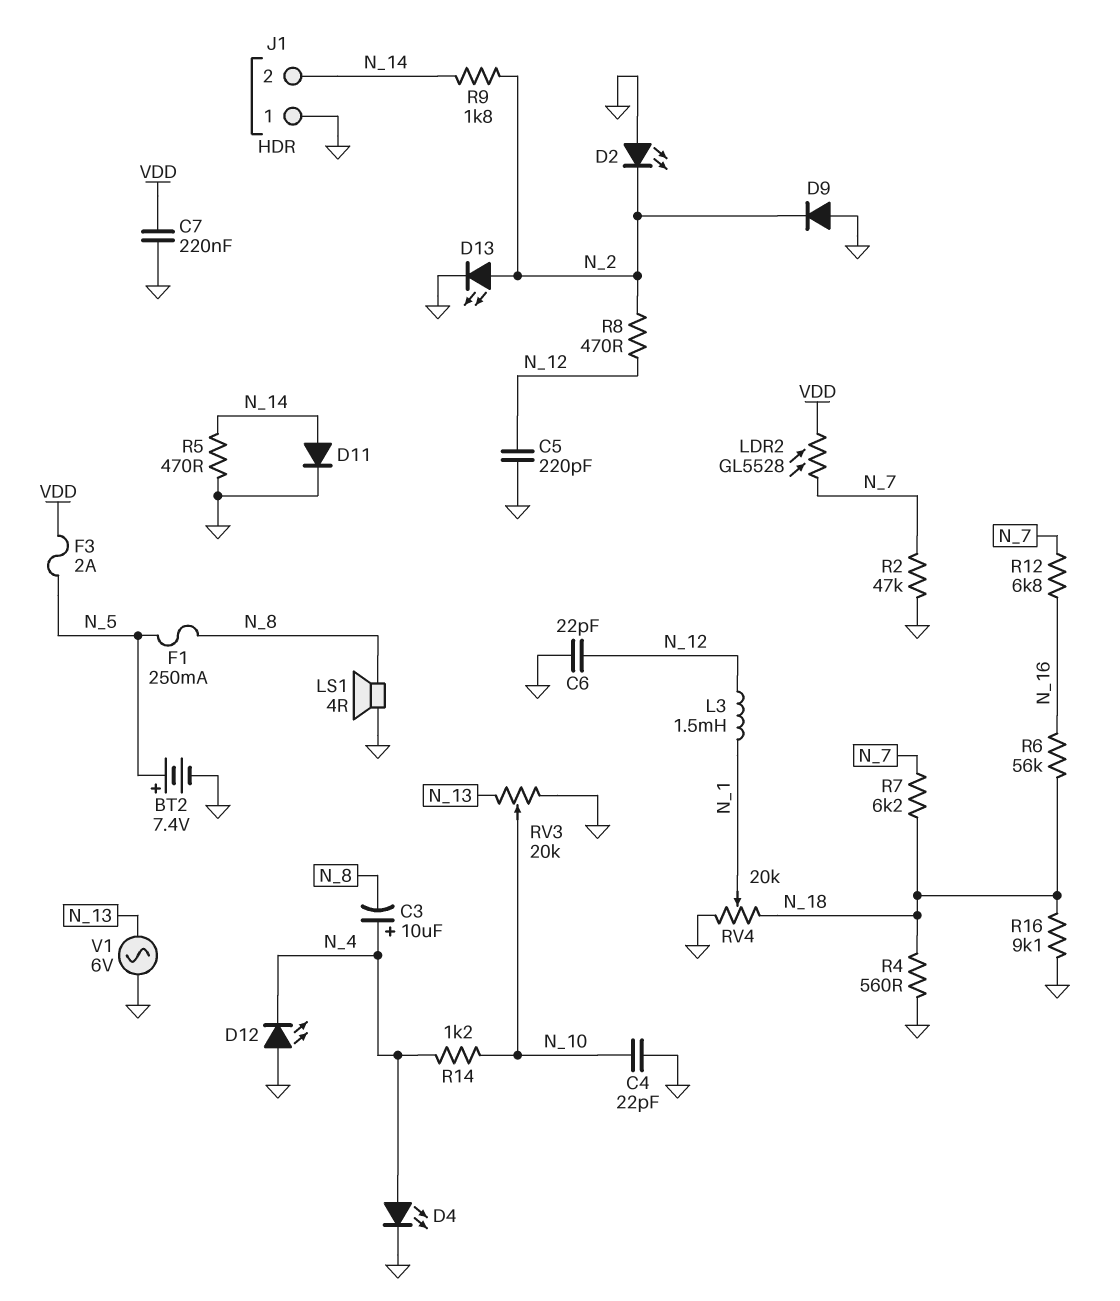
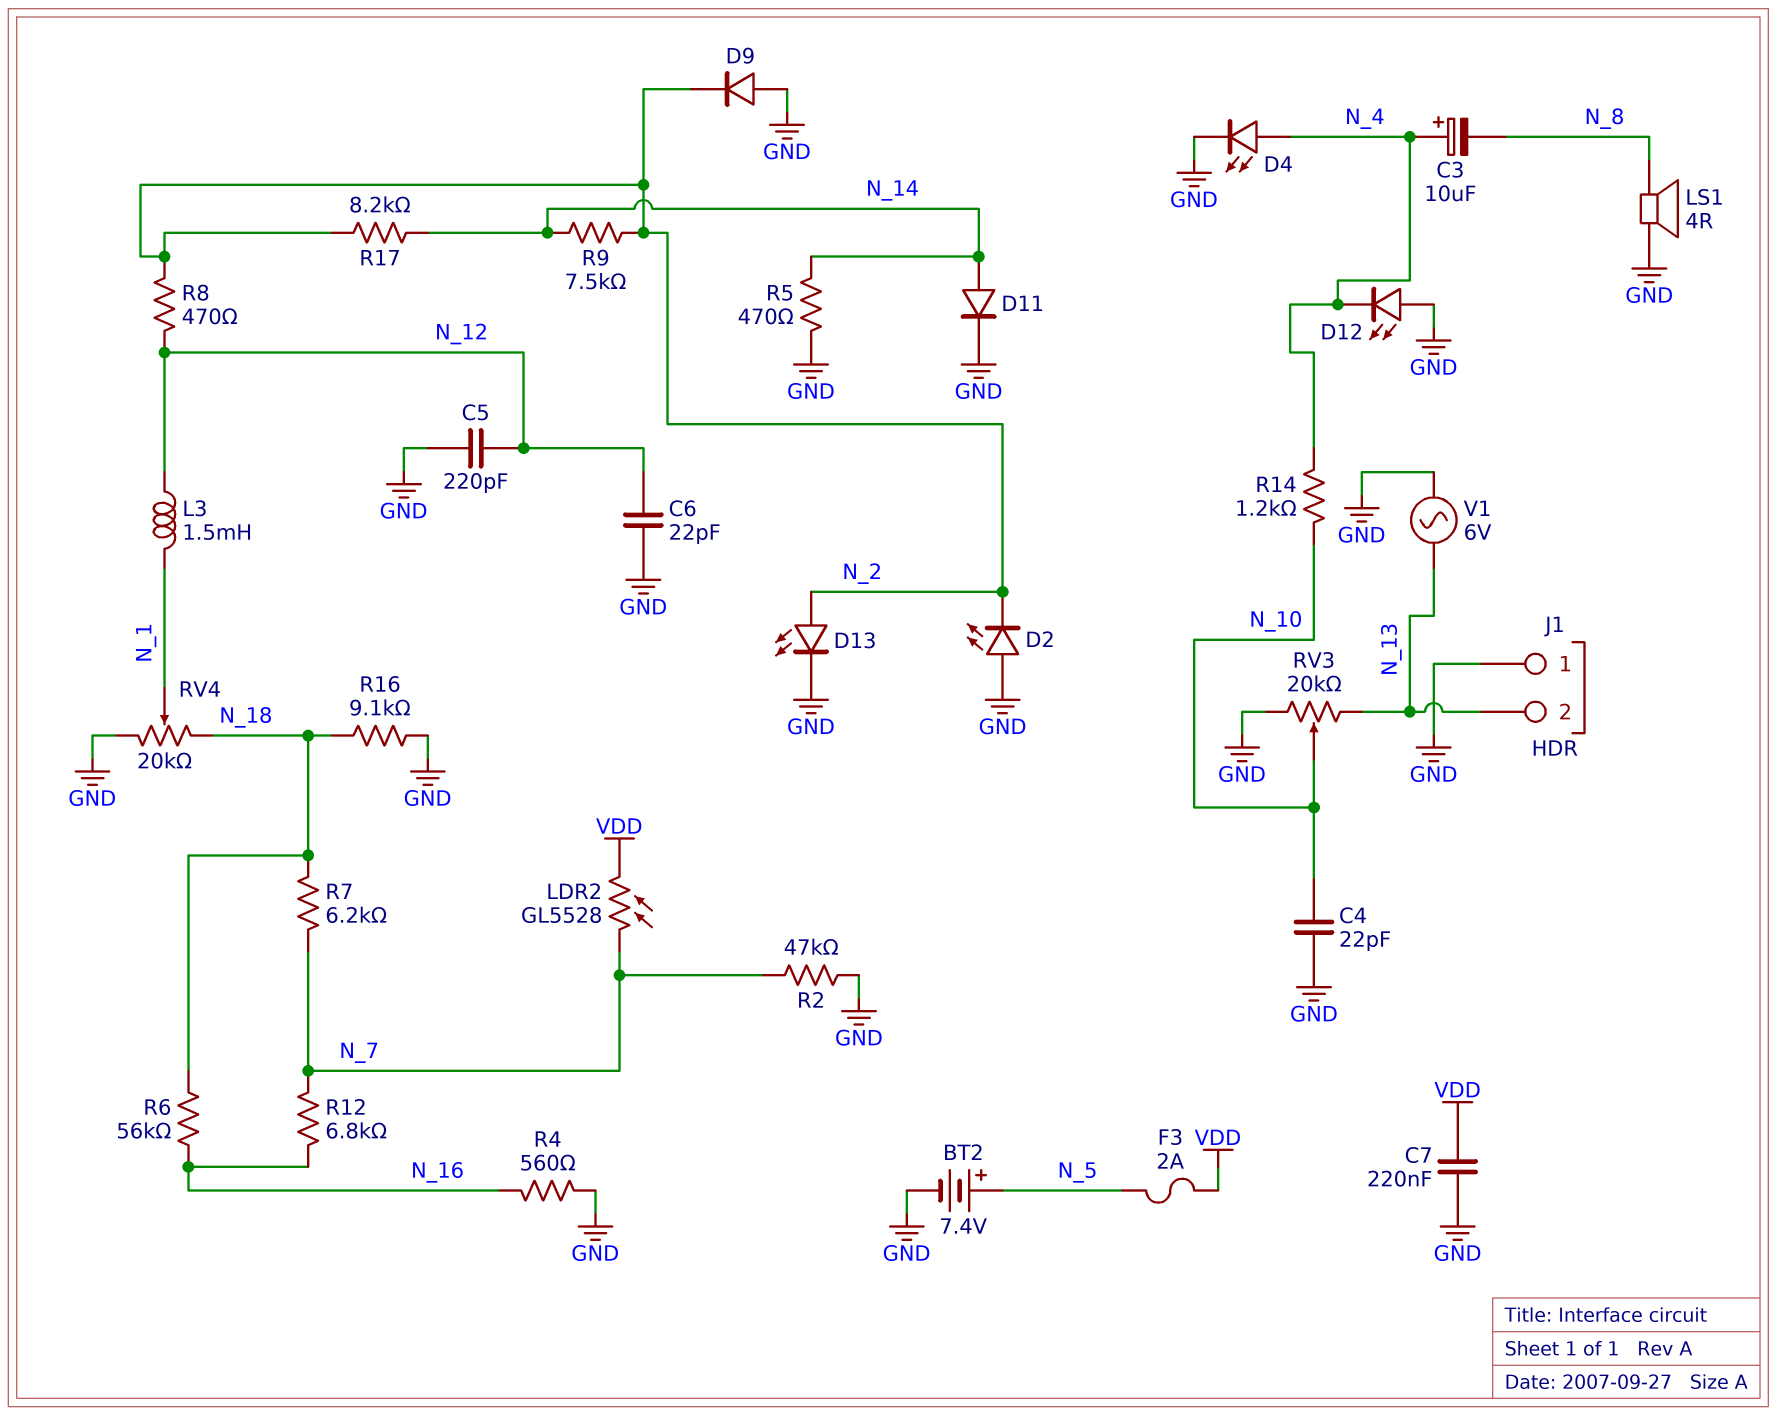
F1: 250mA (N_5, N_8) -> none
J1 pin 2: N_14 -> N_13
R4: 560 (GND, N_18) -> 560 (GND, N_16)
R9: 1.8k (N_2, N_14) -> 7.5k (N_2, N_14)
R17: none -> 8.2k (N_2, N_14)

